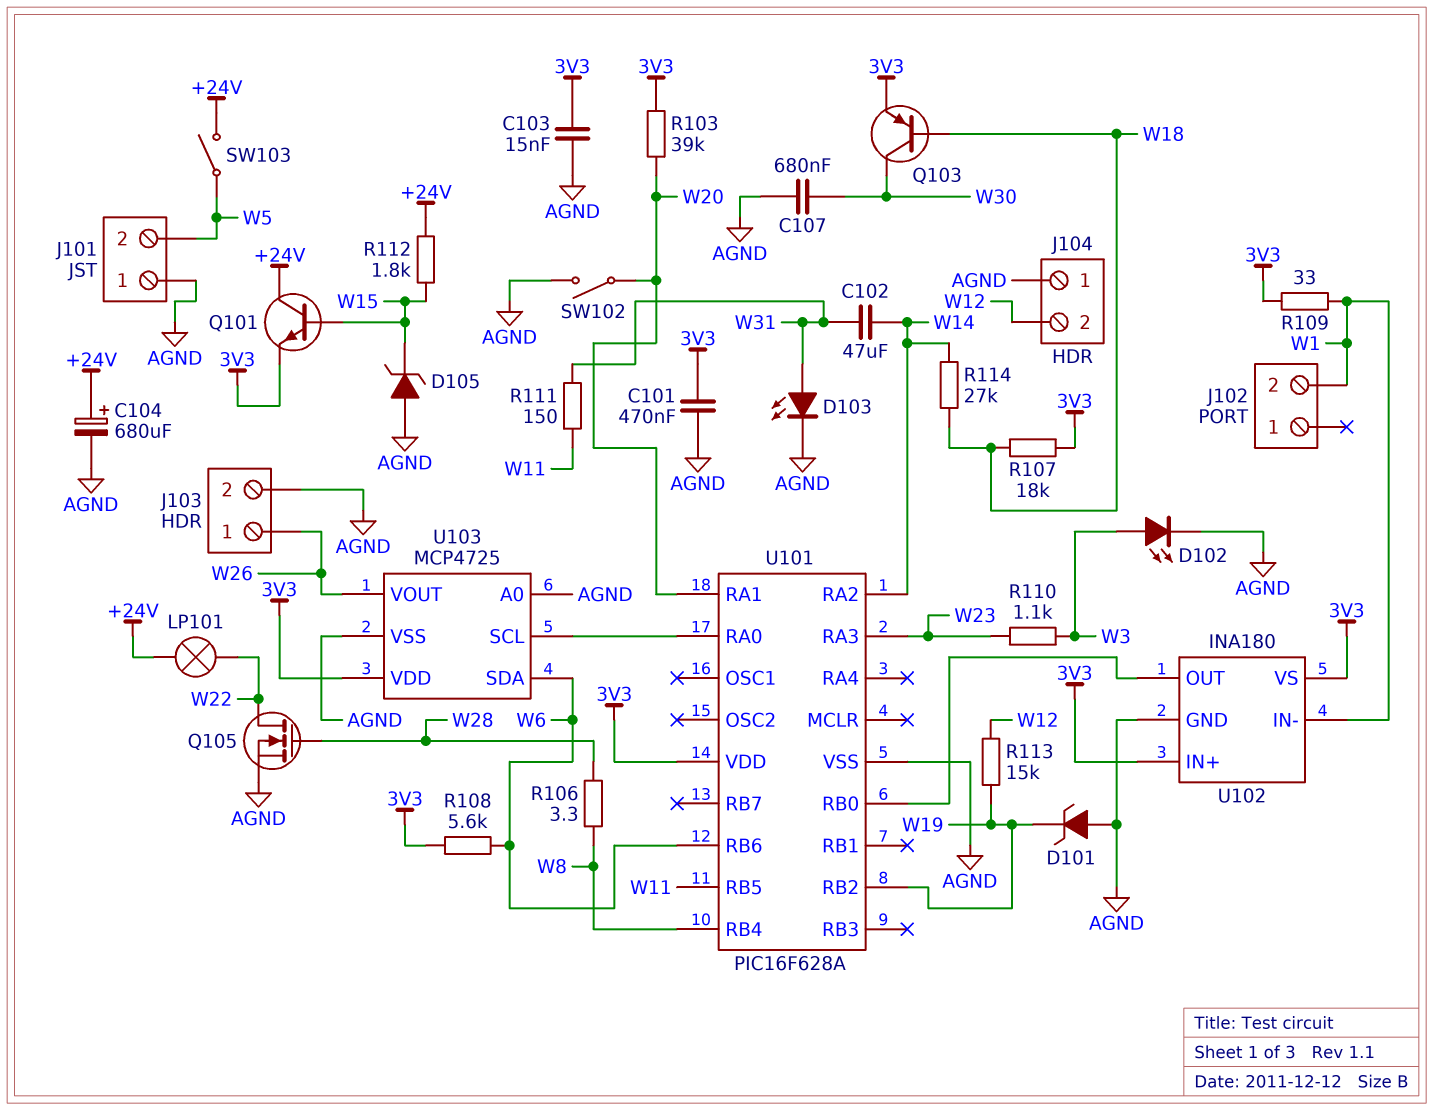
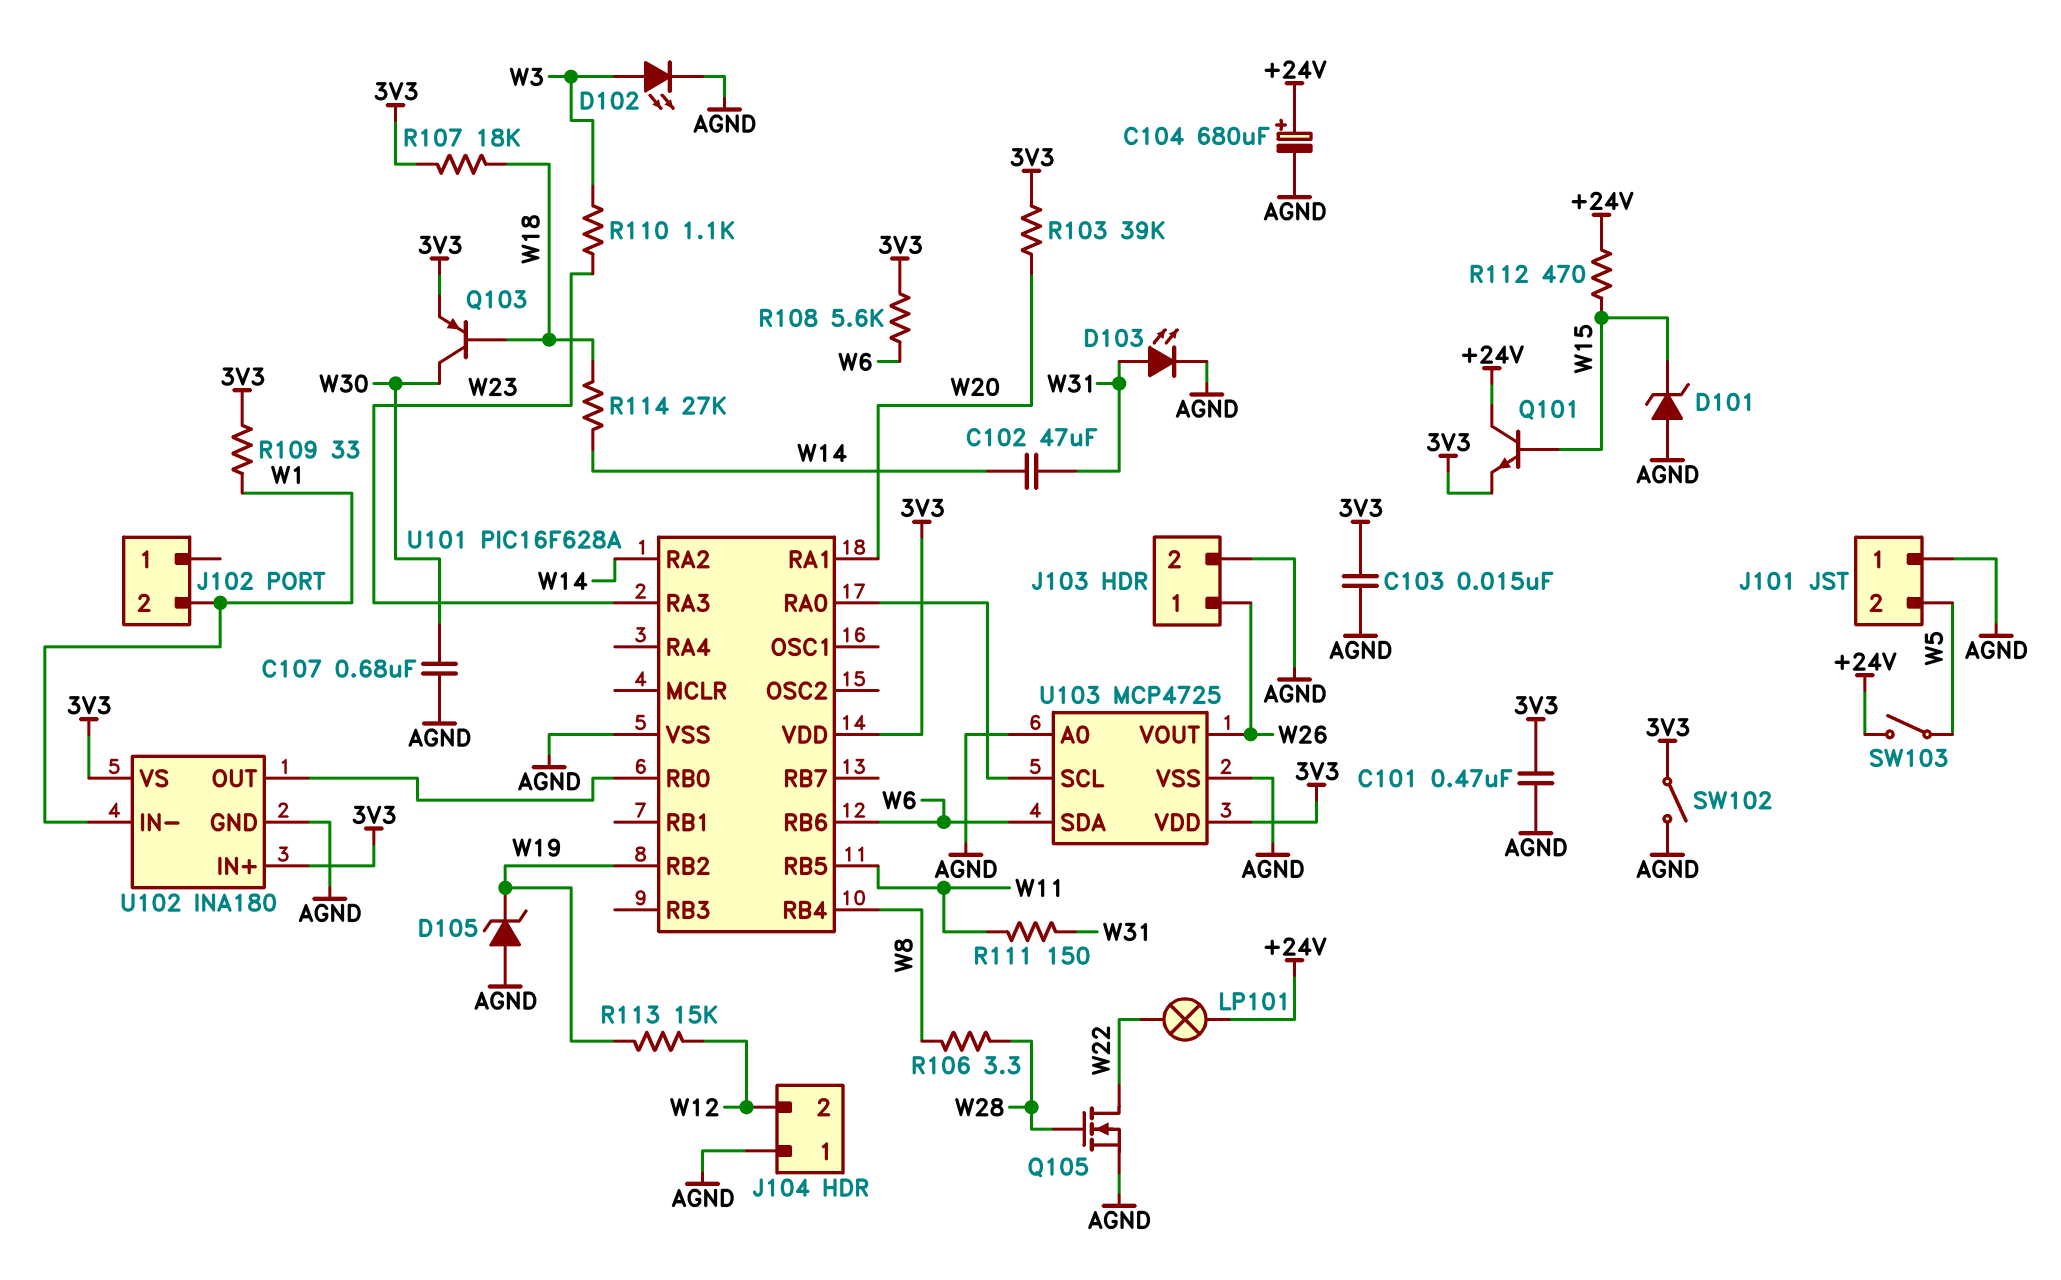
D101: zener (A AGND, K W19) -> zener (A AGND, K W15)
D105: zener (A AGND, K W15) -> zener (A AGND, K W19)
R112: 1.8k (+24V, W15) -> 470 (+24V, W15)
SW102: switch (AGND, W20) -> switch (3V3, AGND)

